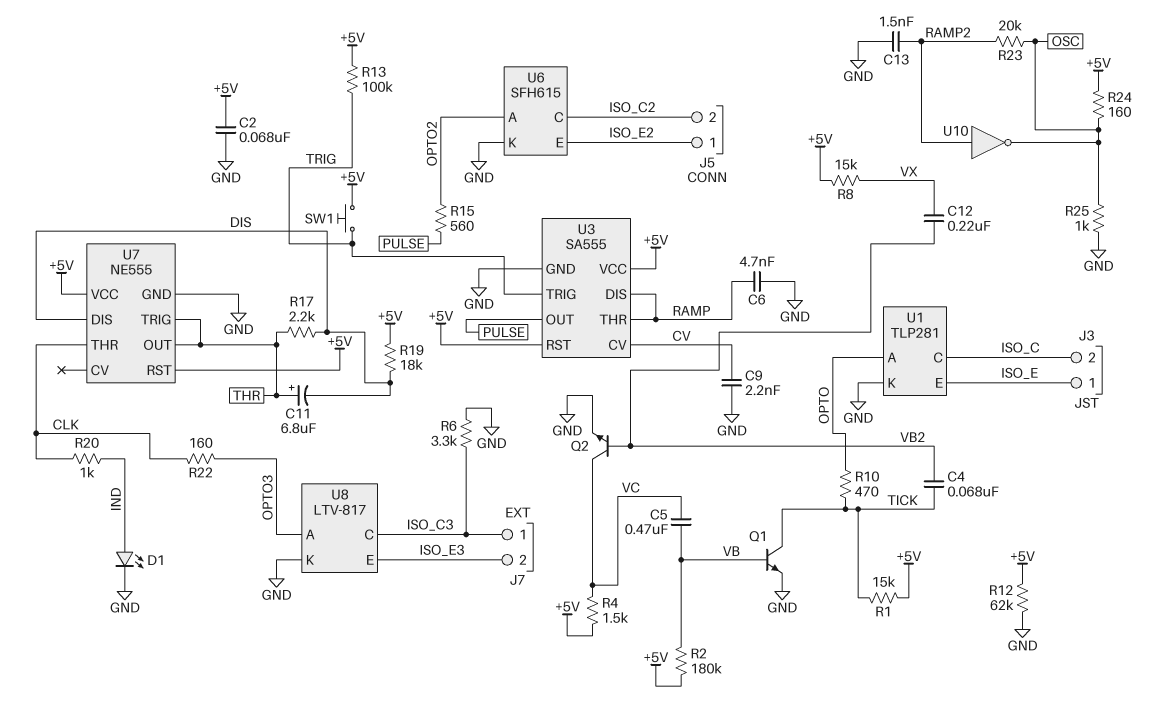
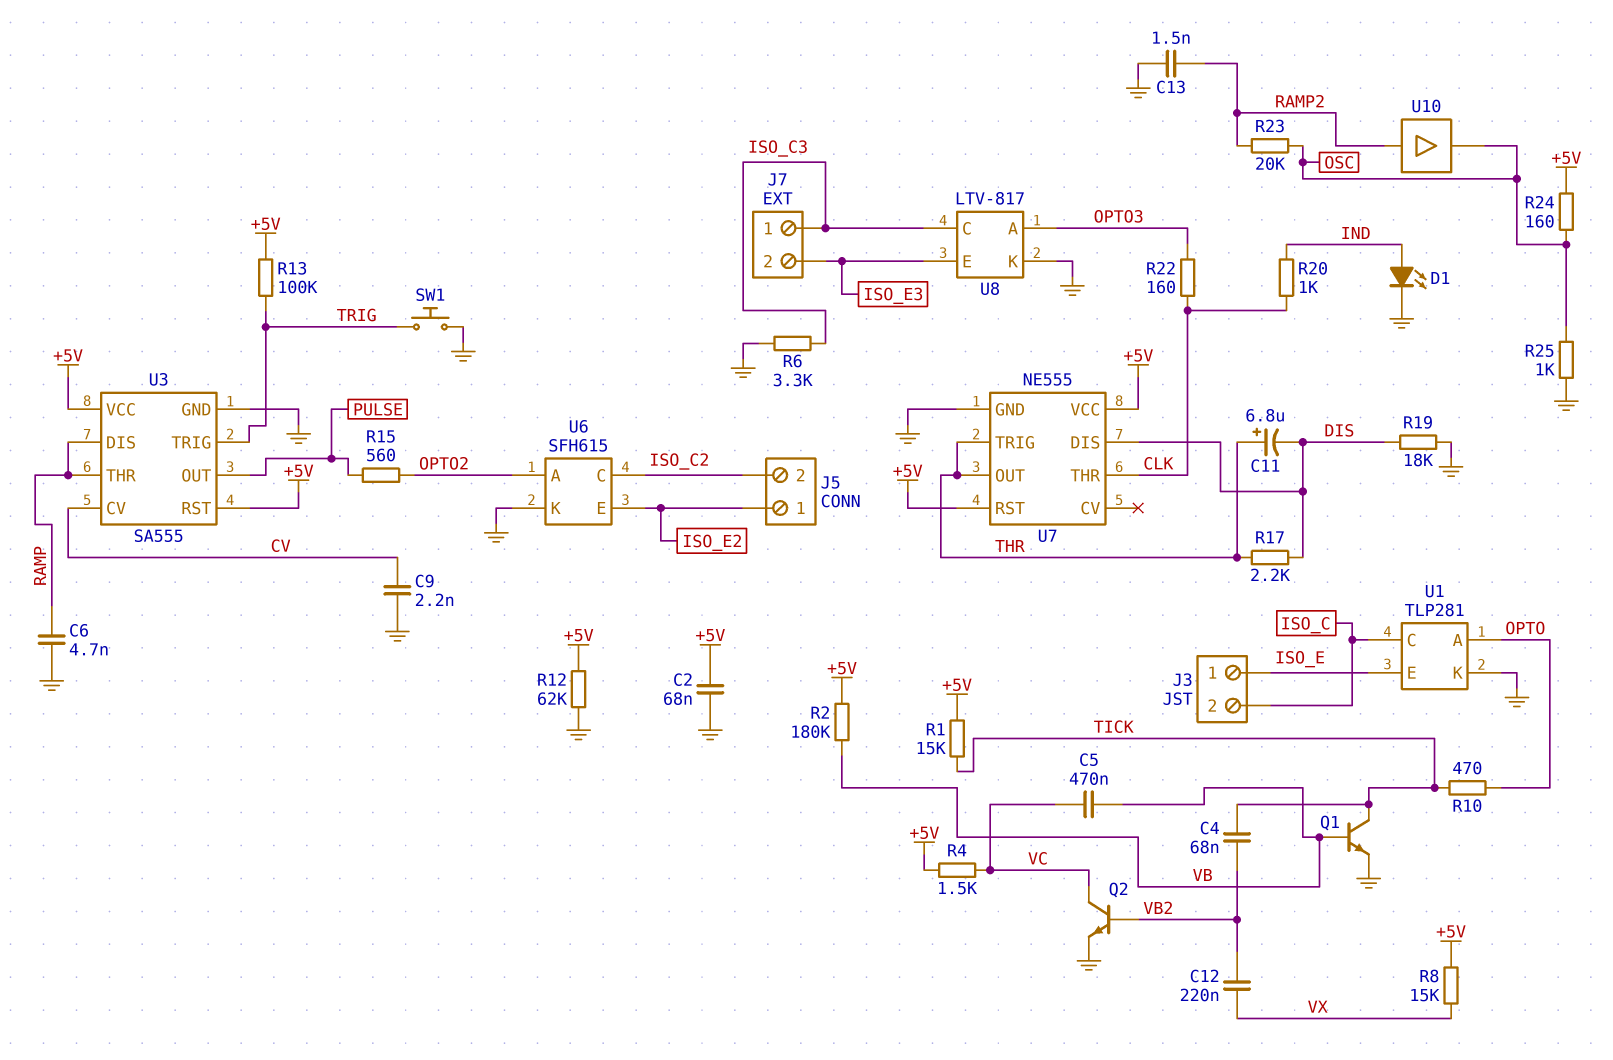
R19: 18k (+5V, DIS) -> 18k (DIS, GND)
SW1: button (+5V, TRIG) -> button (GND, TRIG)
U10: NOT (in RAMP2, out OSC) -> buffer (in RAMP2, out OSC)

